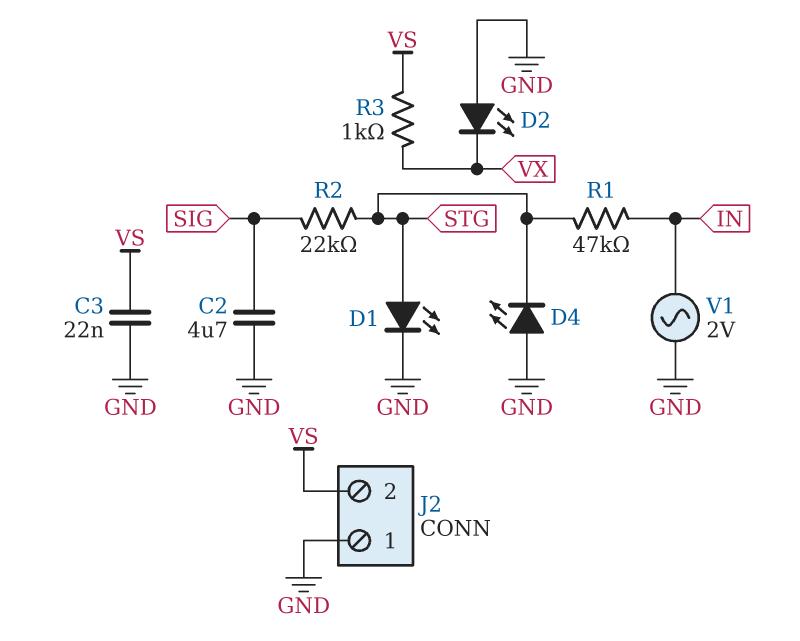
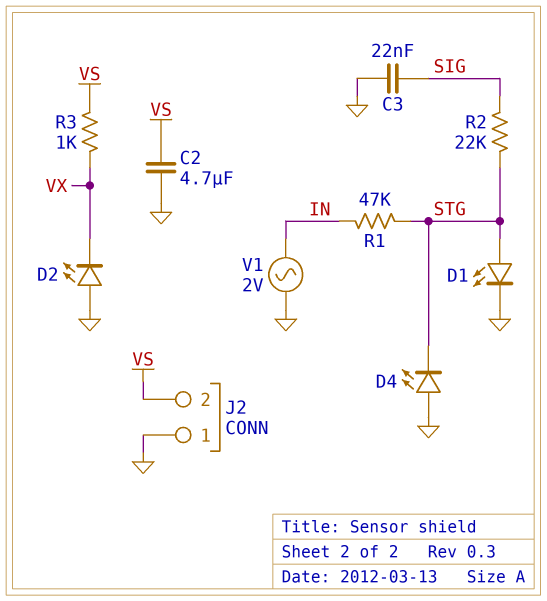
C2: 4.7uF (GND, SIG) -> 4.7uF (GND, VS)
C3: 22nF (GND, VS) -> 22nF (GND, SIG)

